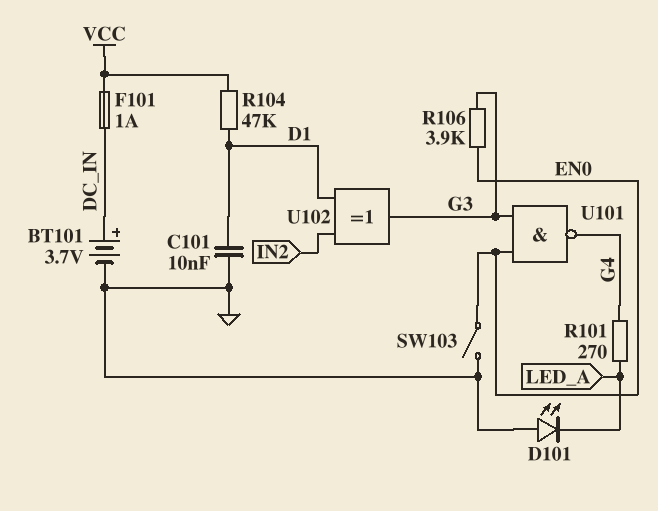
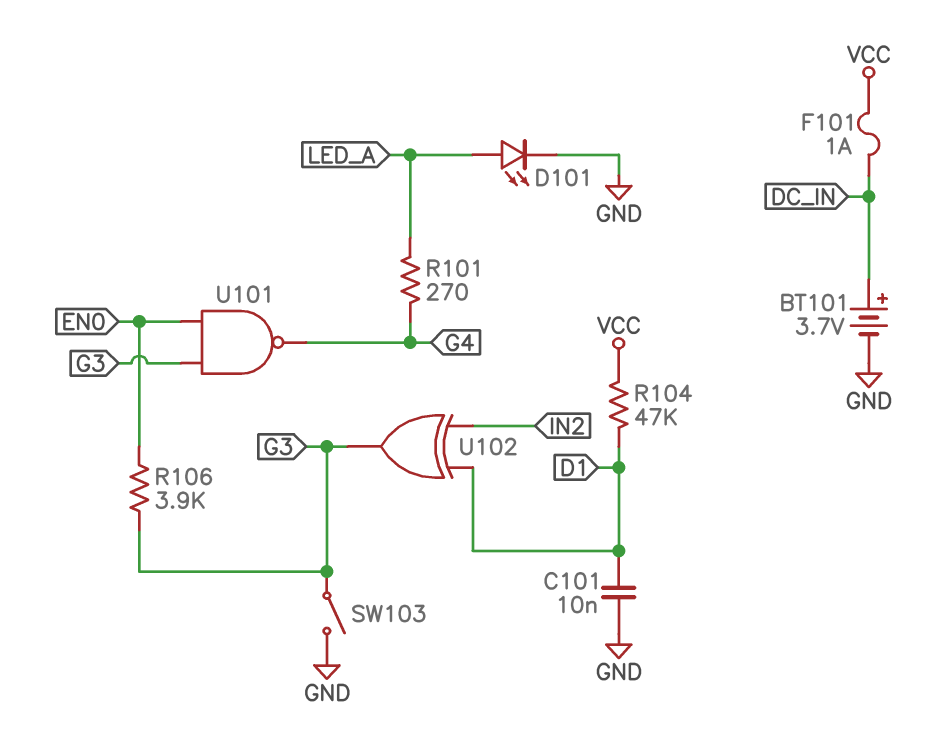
D101: LED (A GND, K LED_A) -> LED (A LED_A, K GND)
SW103: switch (EN0, GND) -> switch (G3, GND)

